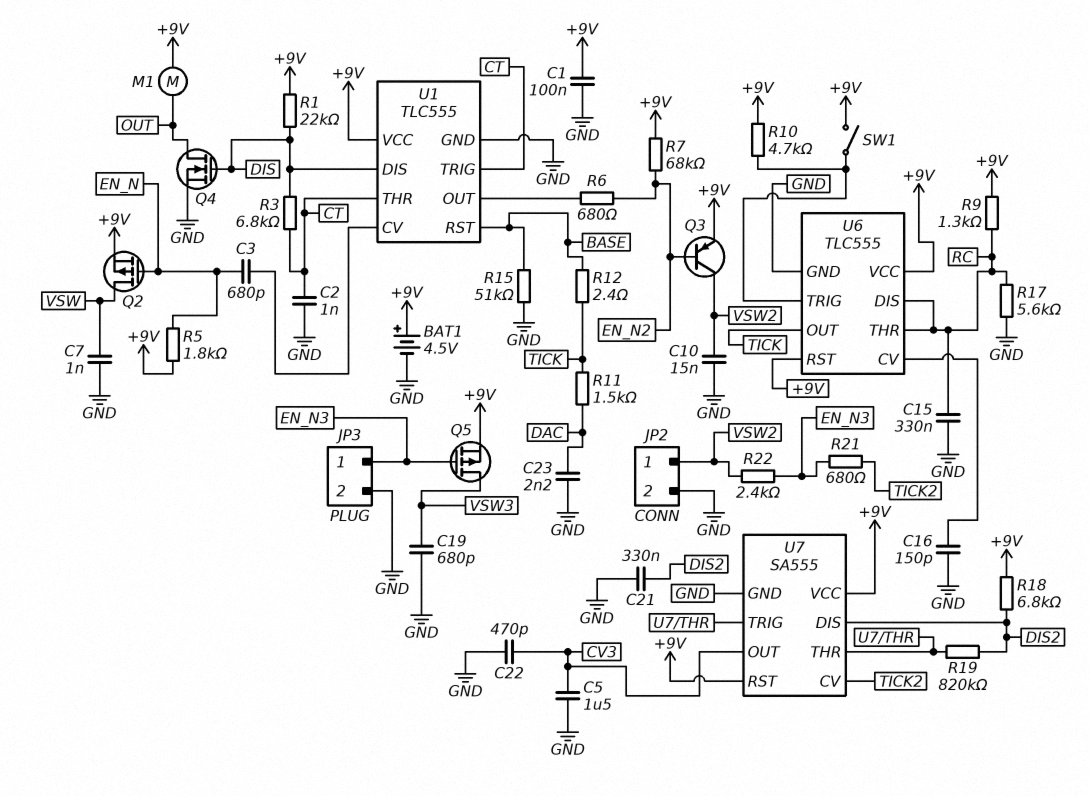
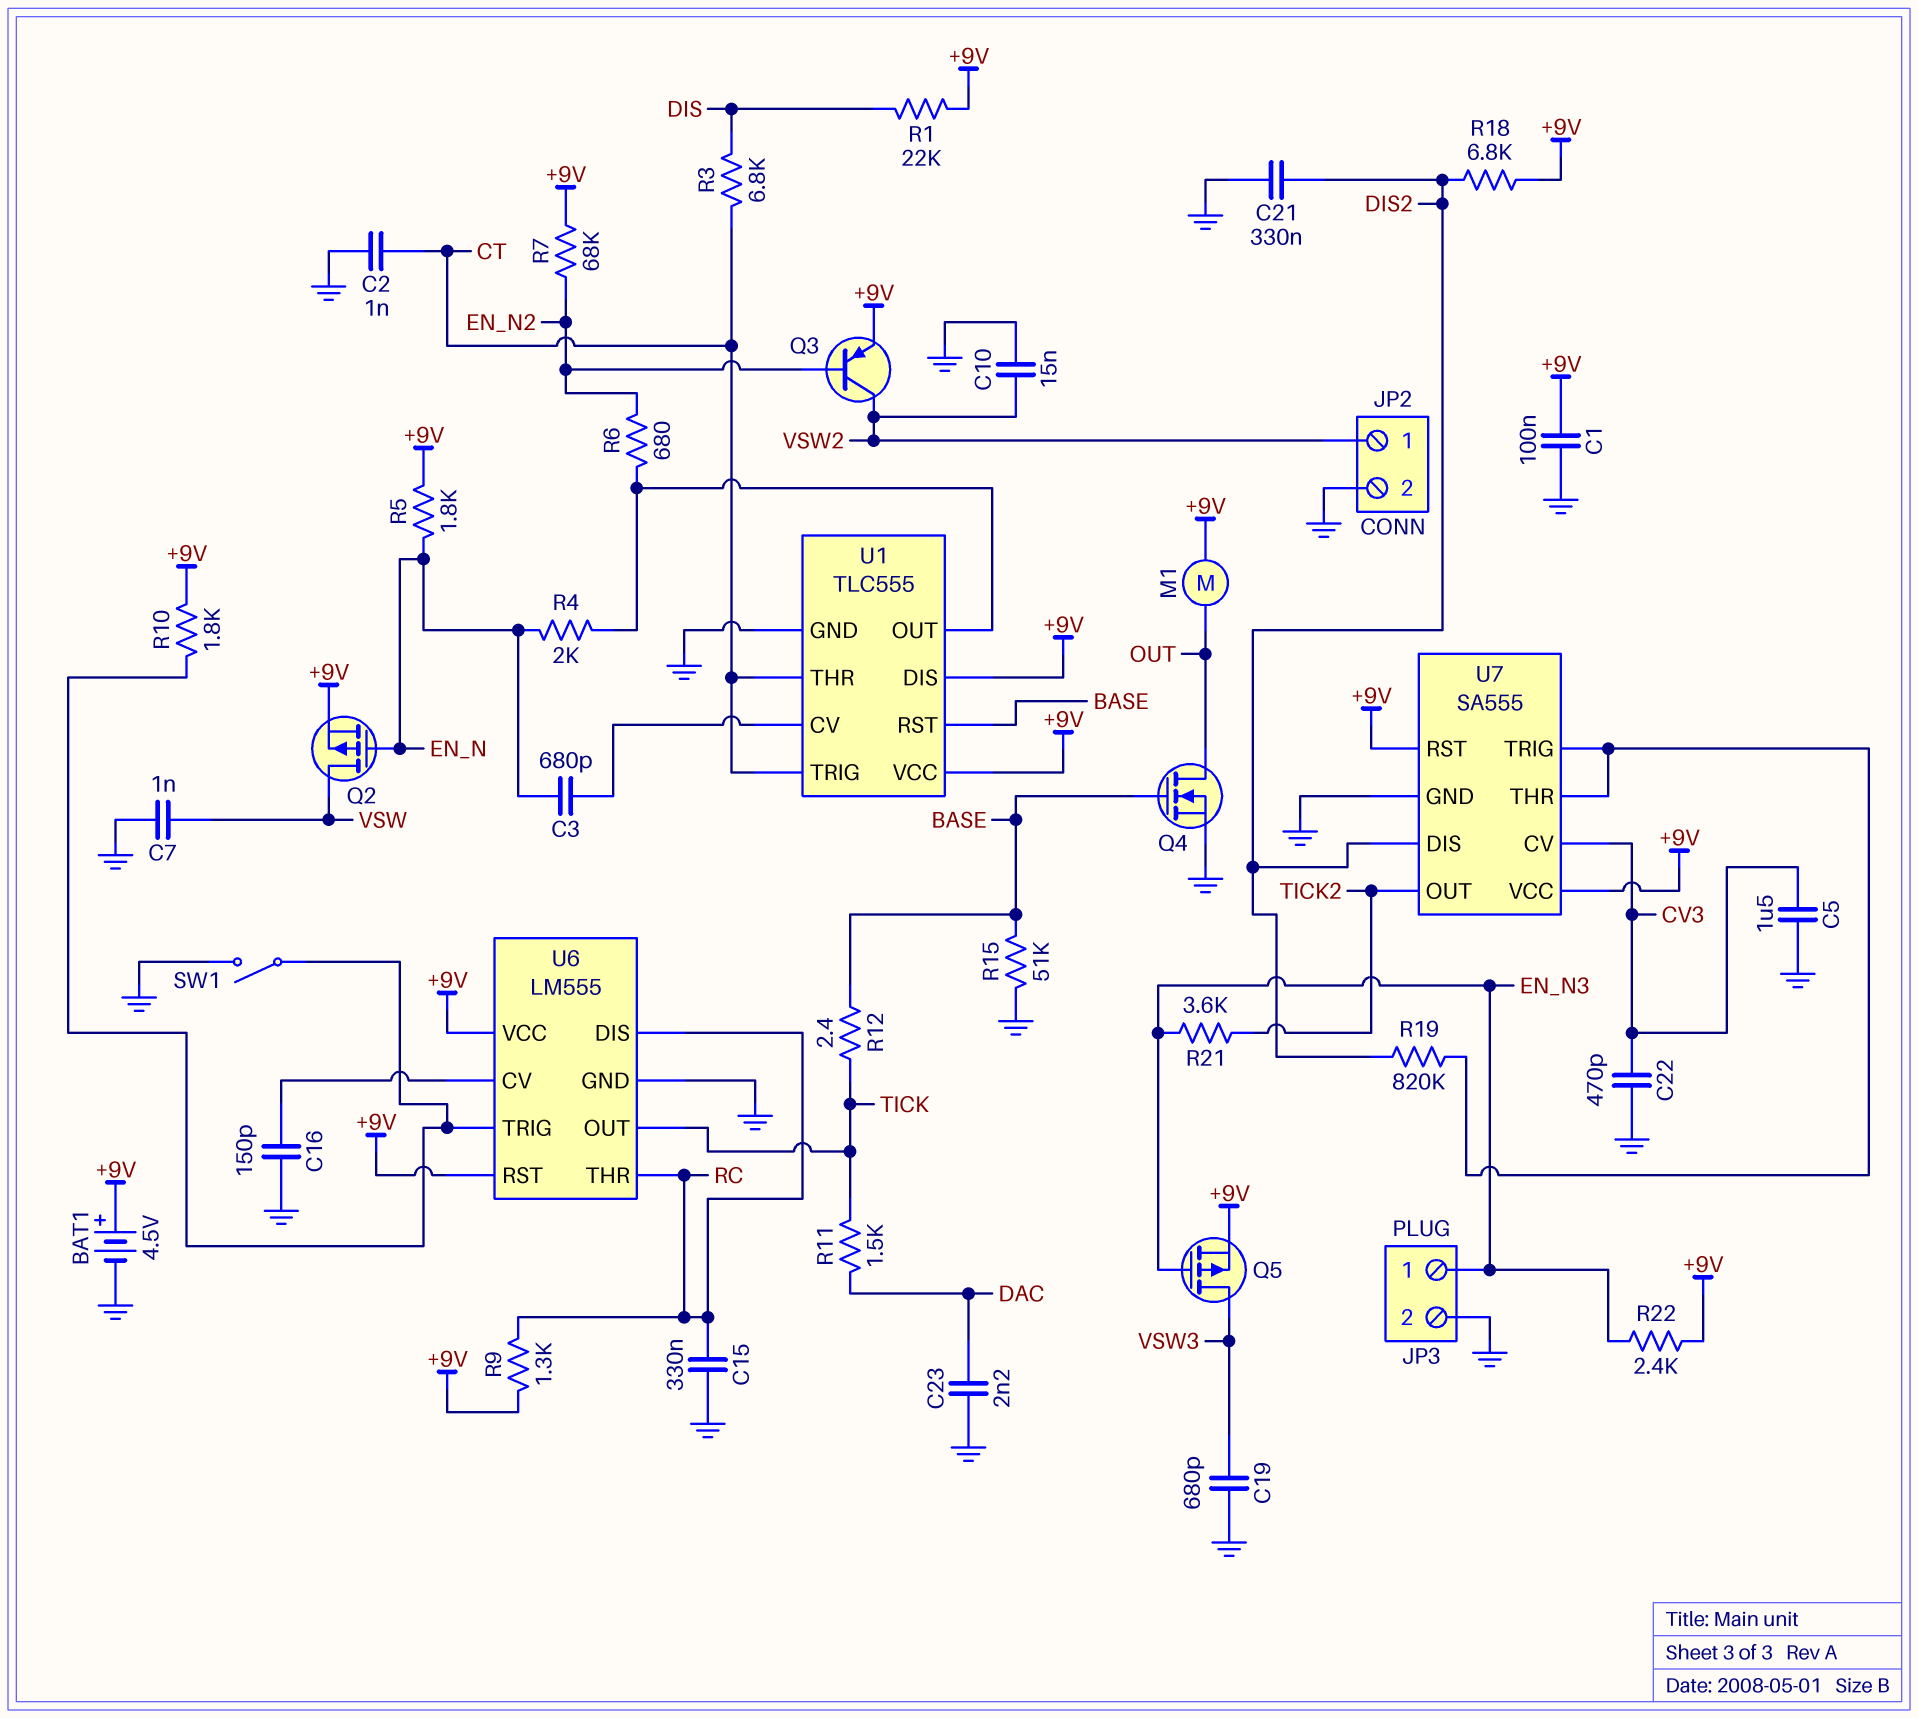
Q4: NMOS (G DIS, D OUT, S GND) -> NMOS (G BASE, D OUT, S GND)
R4: none -> 2k (EN_N, U1/OUT)
R10: 4.7k (+9V, U6/TRIG) -> 1.8k (+9V, U6/TRIG)
R17: 5.6k (GND, RC) -> none
R21: 680 (EN_N3, TICK2) -> 3.6k (EN_N3, TICK2)
R22: 2.4k (EN_N3, VSW2) -> 2.4k (+9V, EN_N3)
SW1: switch (+9V, U6/TRIG) -> switch (GND, U6/TRIG)
U1 pin DIS: DIS -> +9V
U6: TLC555 -> LM555
U7 pin CV: TICK2 -> CV3
U7 pin OUT: CV3 -> TICK2

